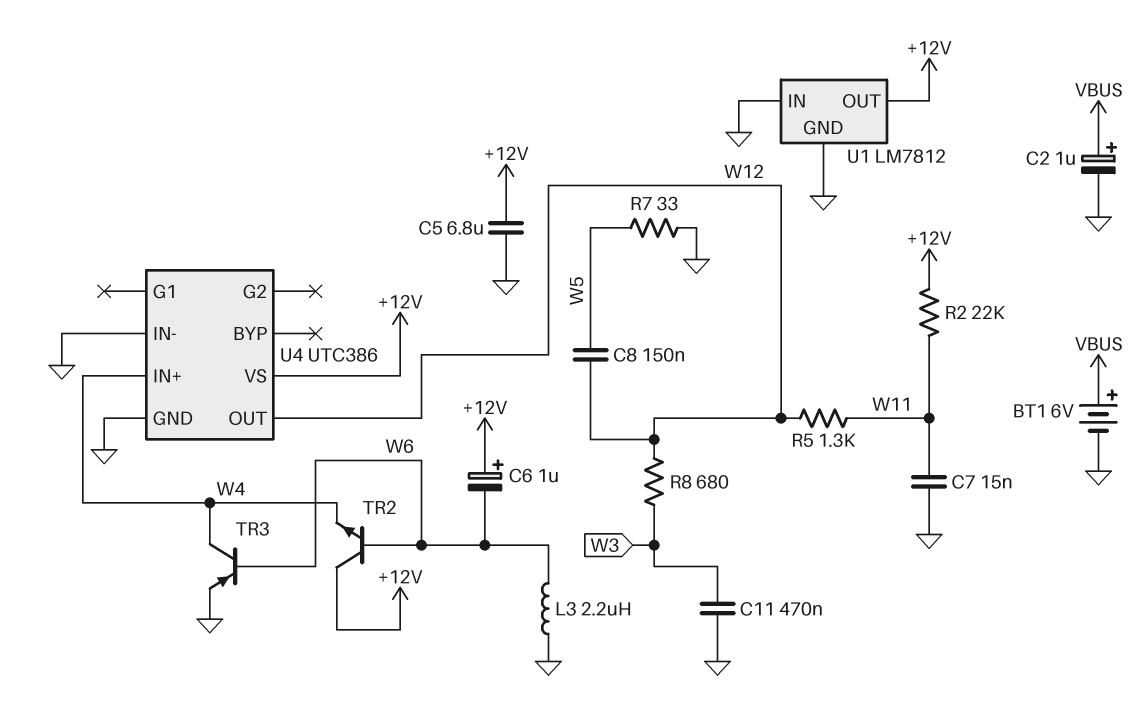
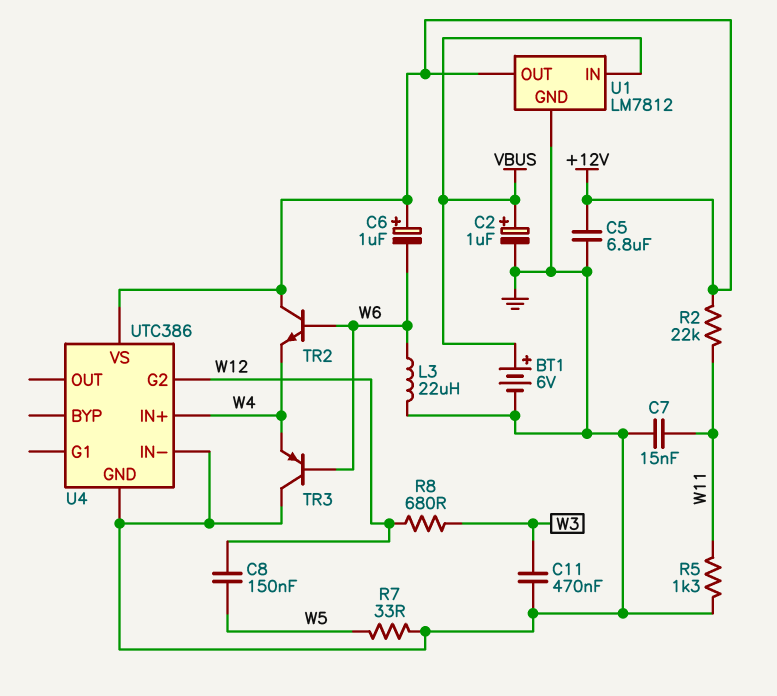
L3: 2.2uH (GND, W6) -> 22uH (GND, W6)
R5: 1.3k (W11, W12) -> 1.3k (GND, W11)
TR3: PNP (B W6, C W4, E GND) -> PNP (B W6, C GND, E W4)
U1 pin IN: GND -> VBUS
U4 pin G2: none -> W12
U4 pin OUT: W12 -> none

